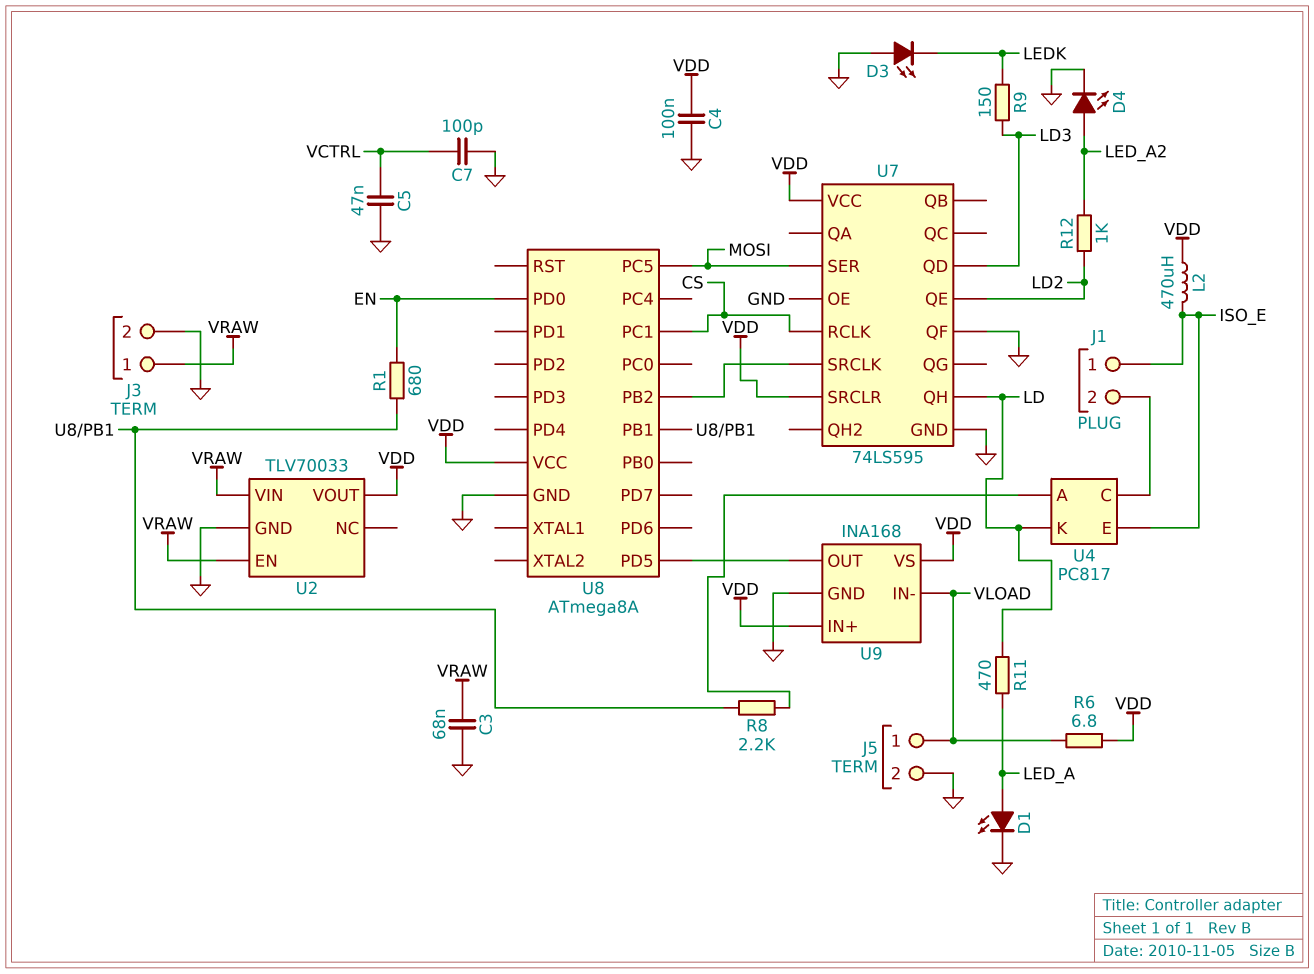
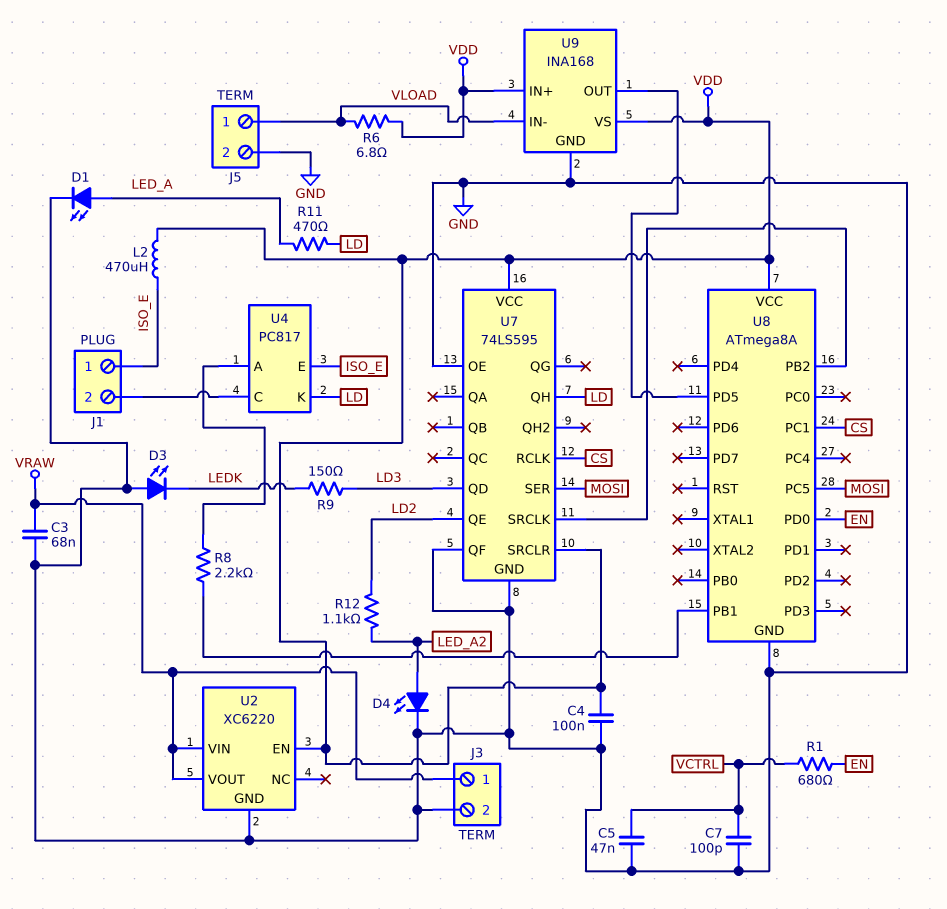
R1: 680 (EN, U8/PB1) -> 680 (EN, VCTRL)
R12: 1k (LD2, LED_A2) -> 1.1k (LD2, LED_A2)
U2: TLV70033 -> XC6220
U2 pin EN: VRAW -> VDD
U2 pin VOUT: VDD -> VRAW

